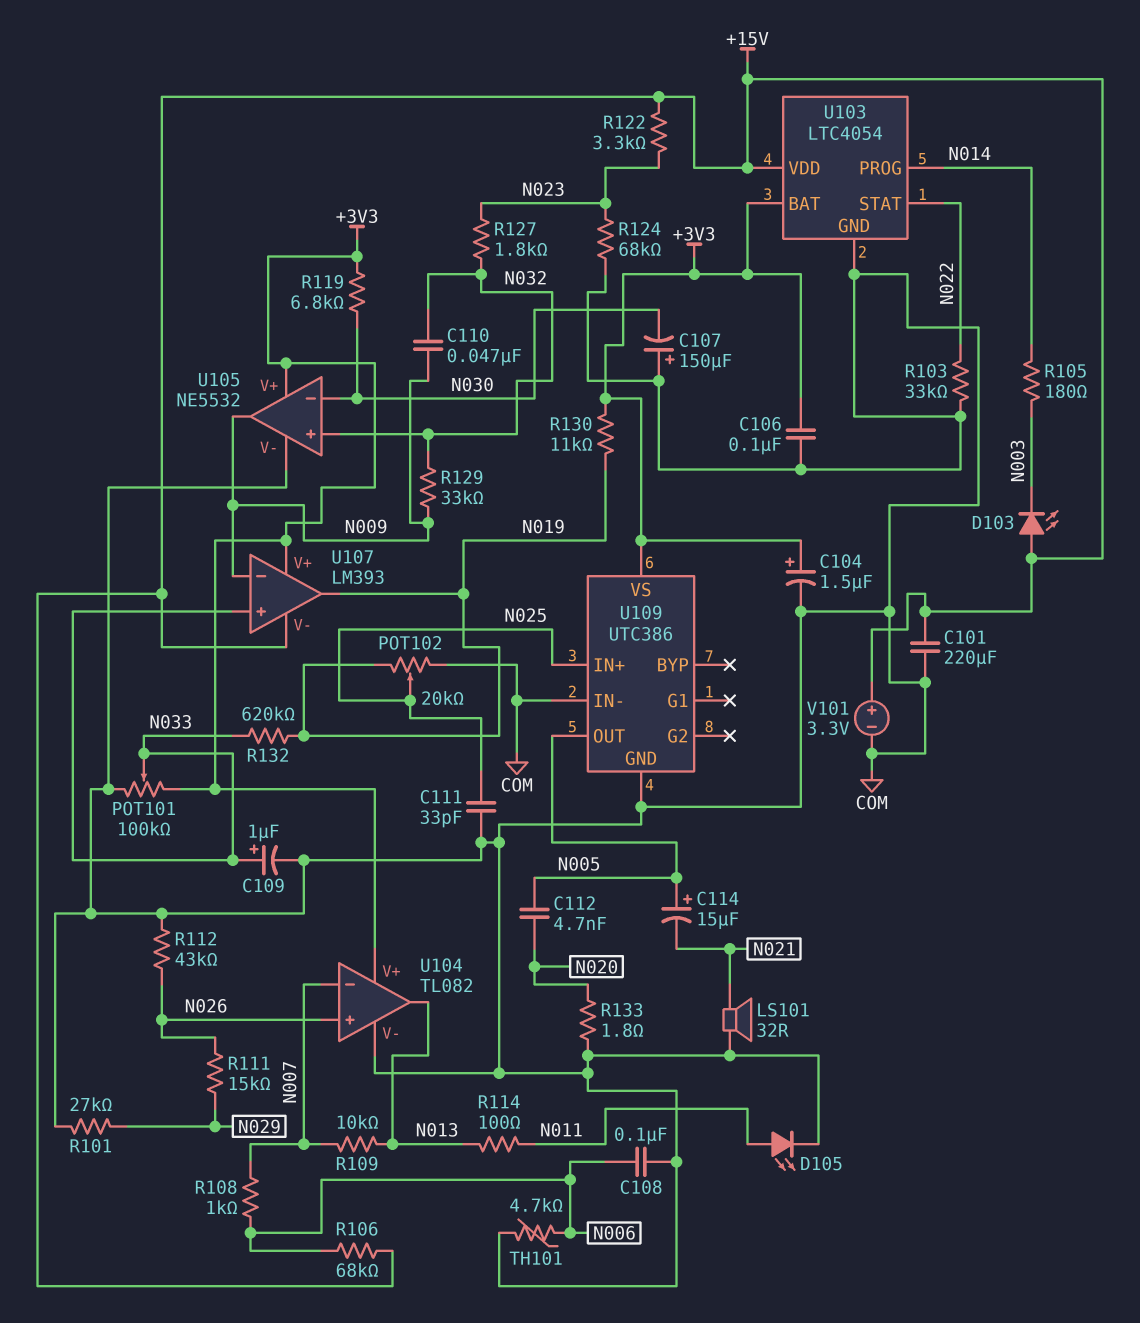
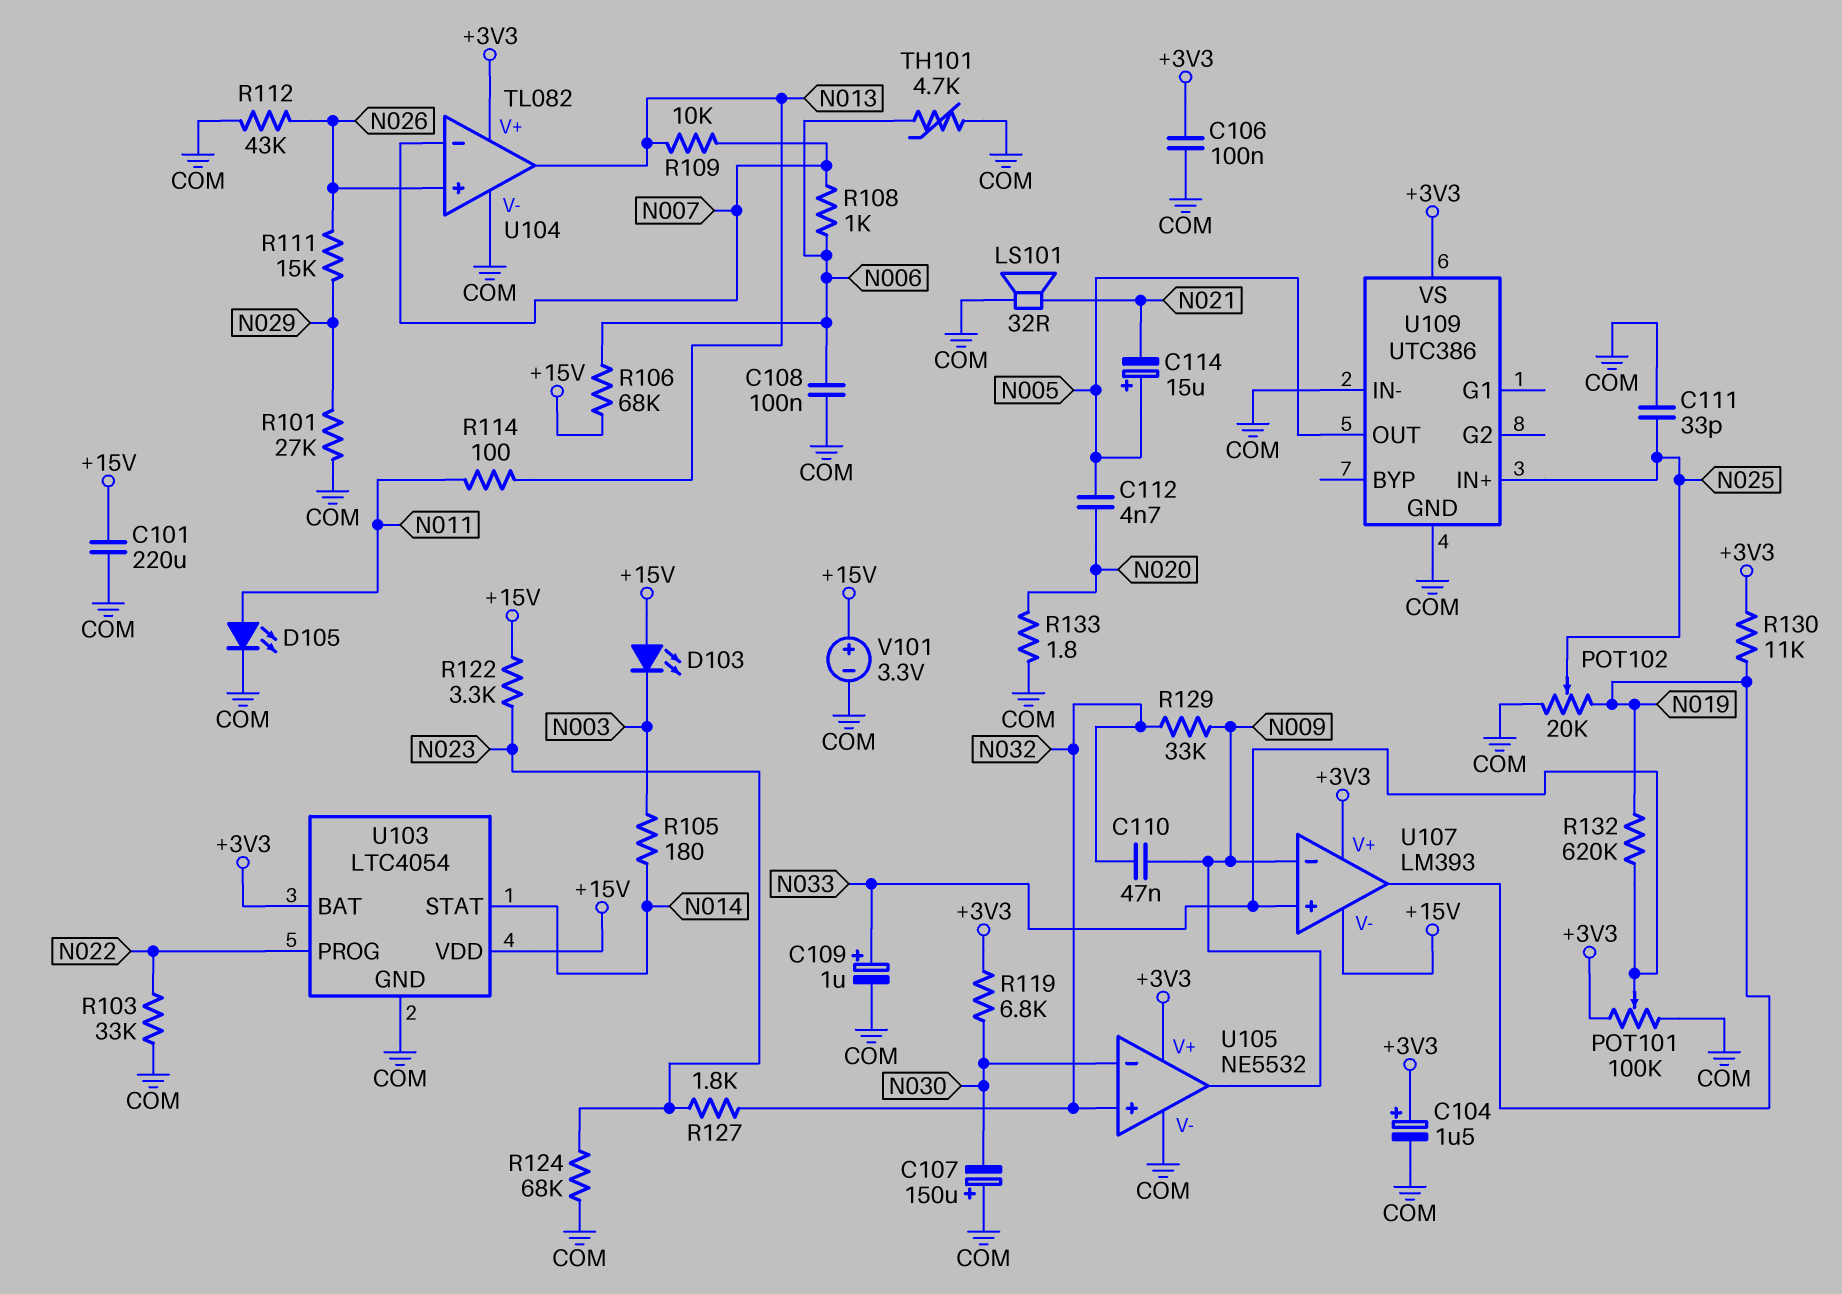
U103 pin PROG: N014 -> N022
U103 pin STAT: N022 -> N014

